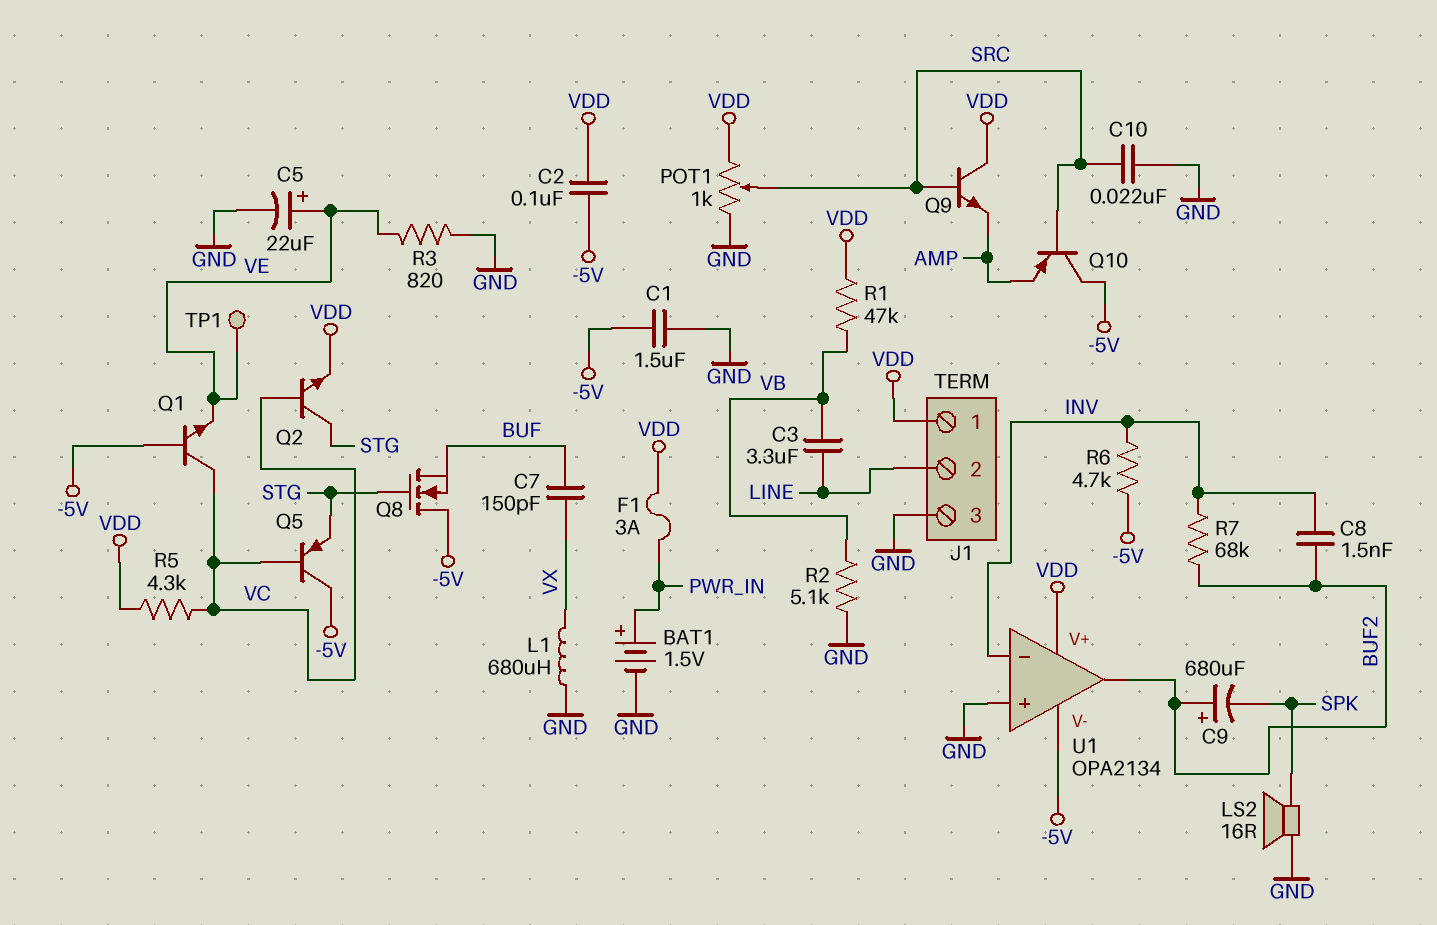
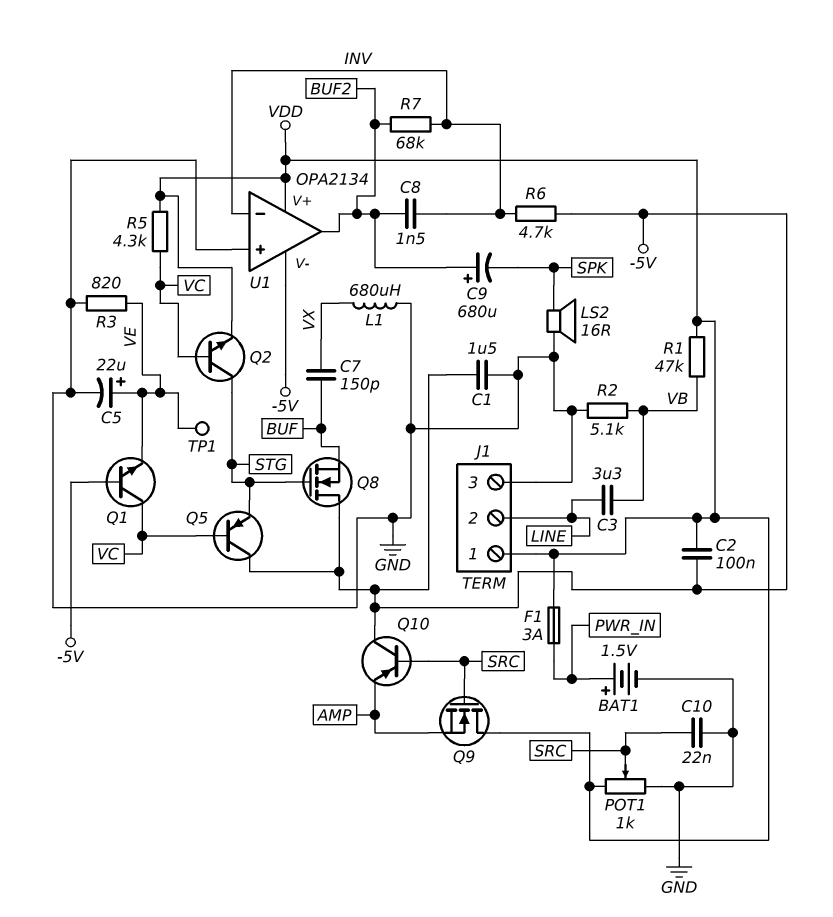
Q9: NPN (B SRC, C VDD, E AMP) -> NMOS (G SRC, D VDD, S AMP)

